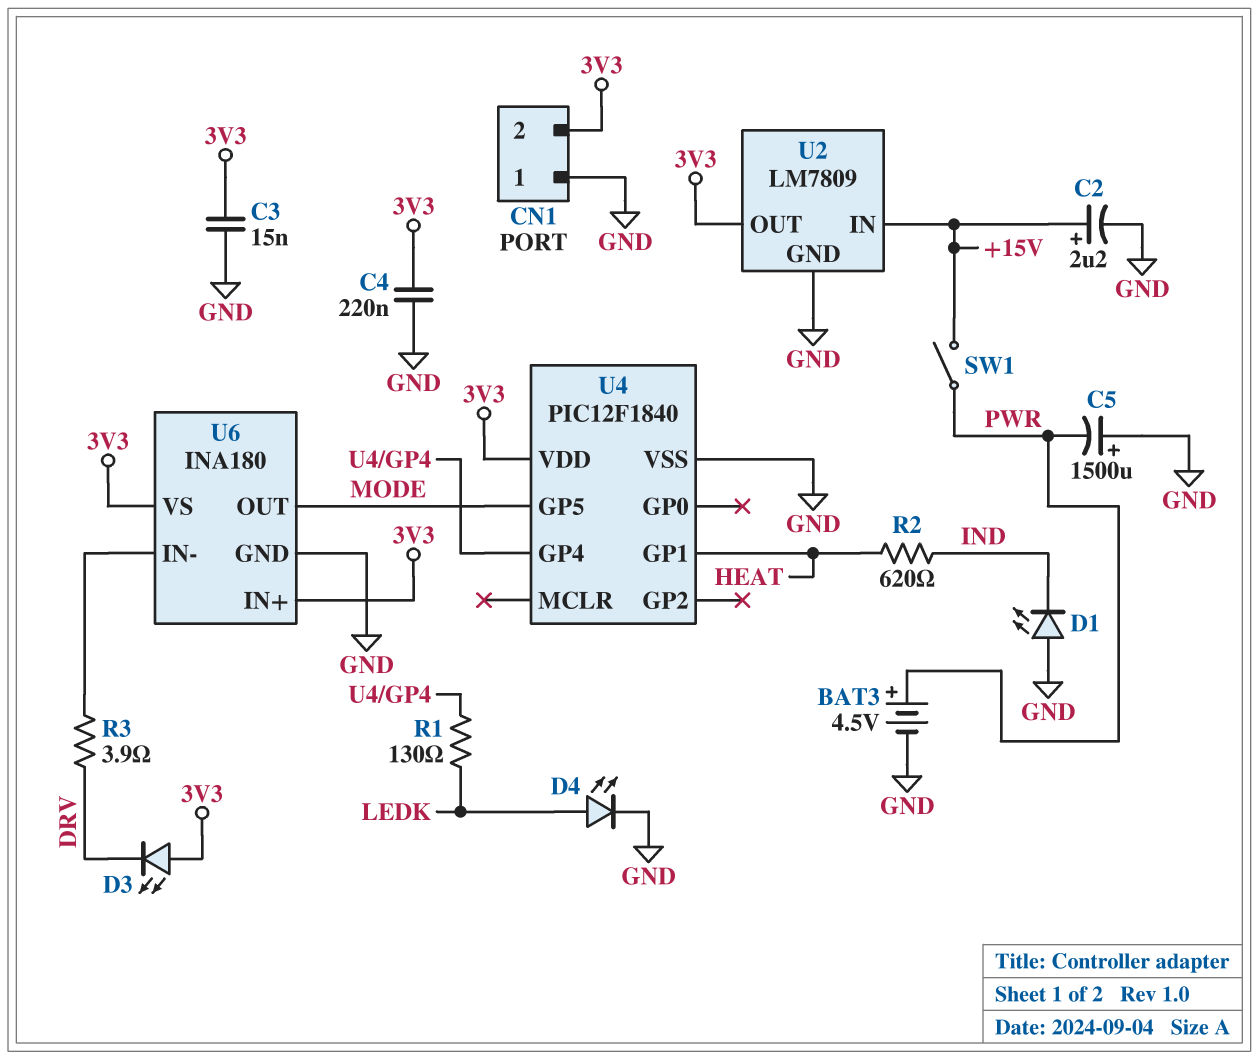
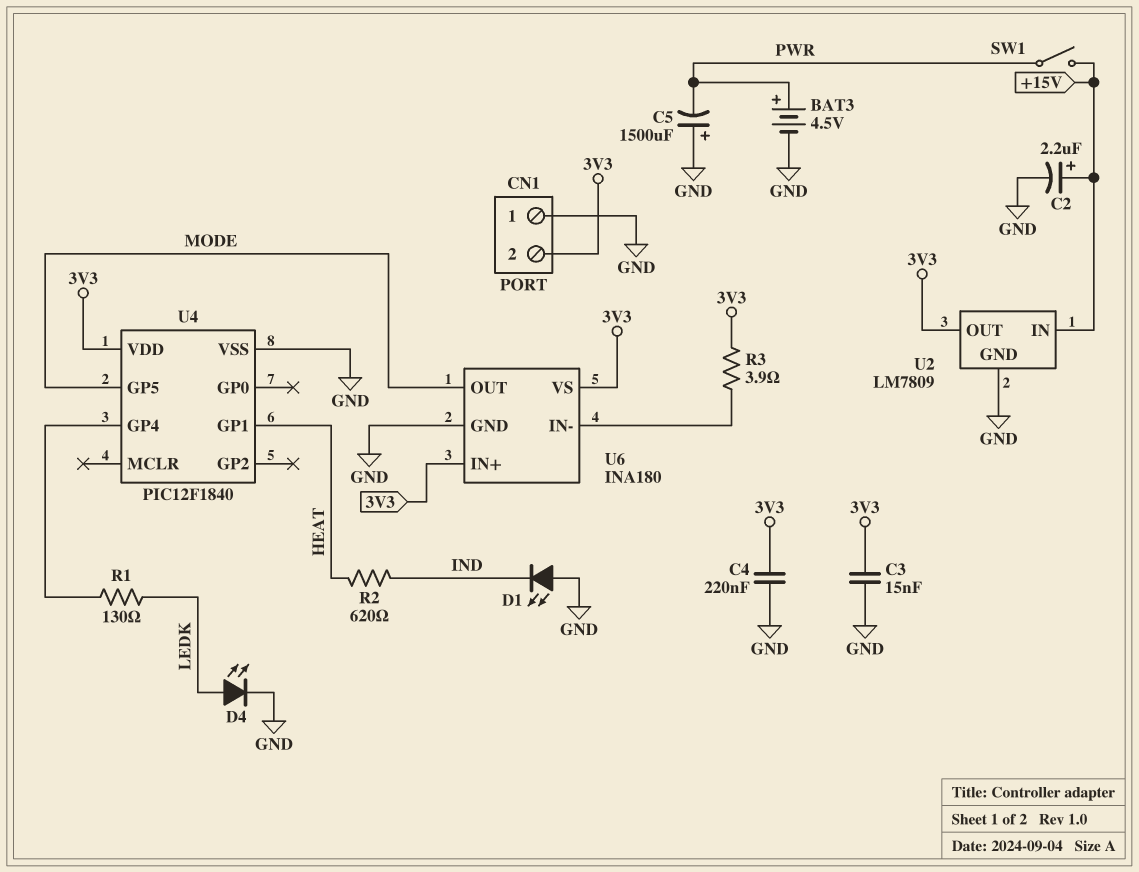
D3: LED (A 3V3, K DRV) -> none
R3: 3.9 (DRV, U6/IN-) -> 3.9 (3V3, U6/IN-)

